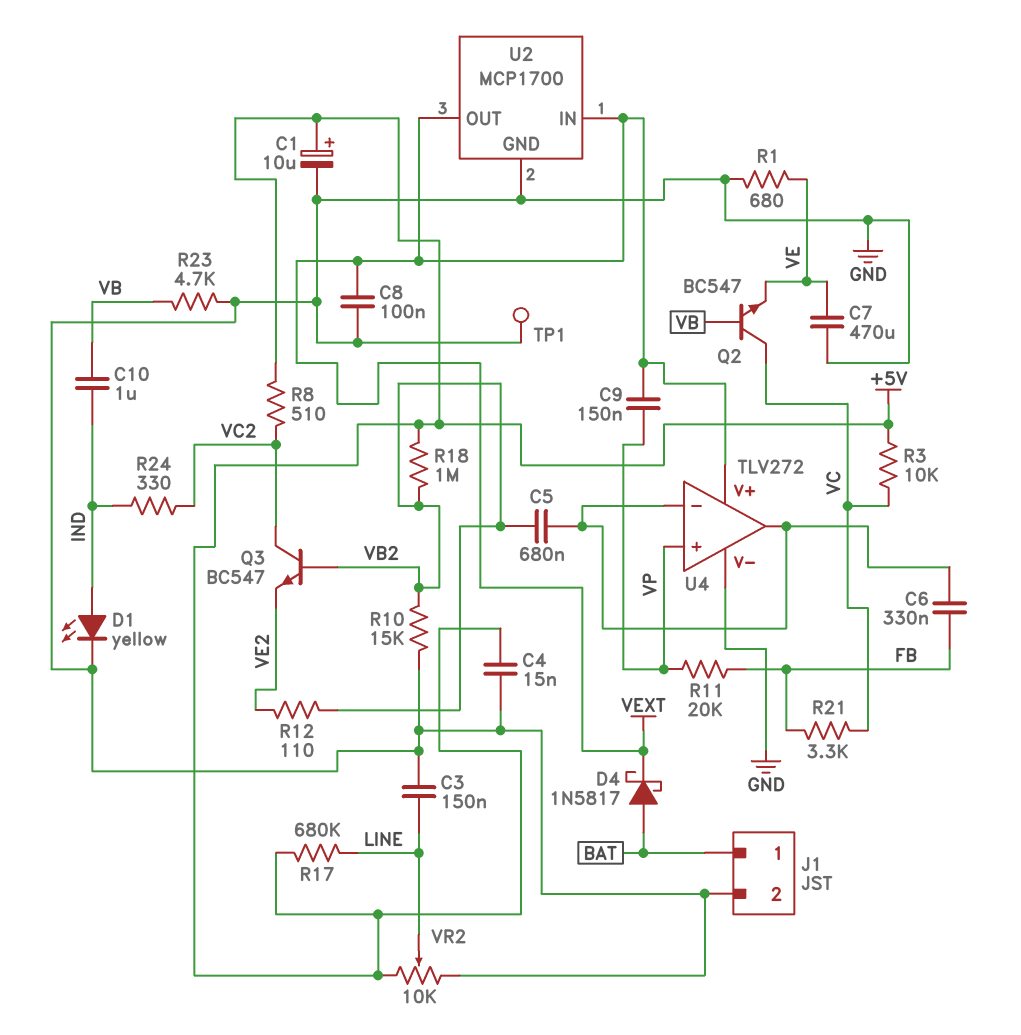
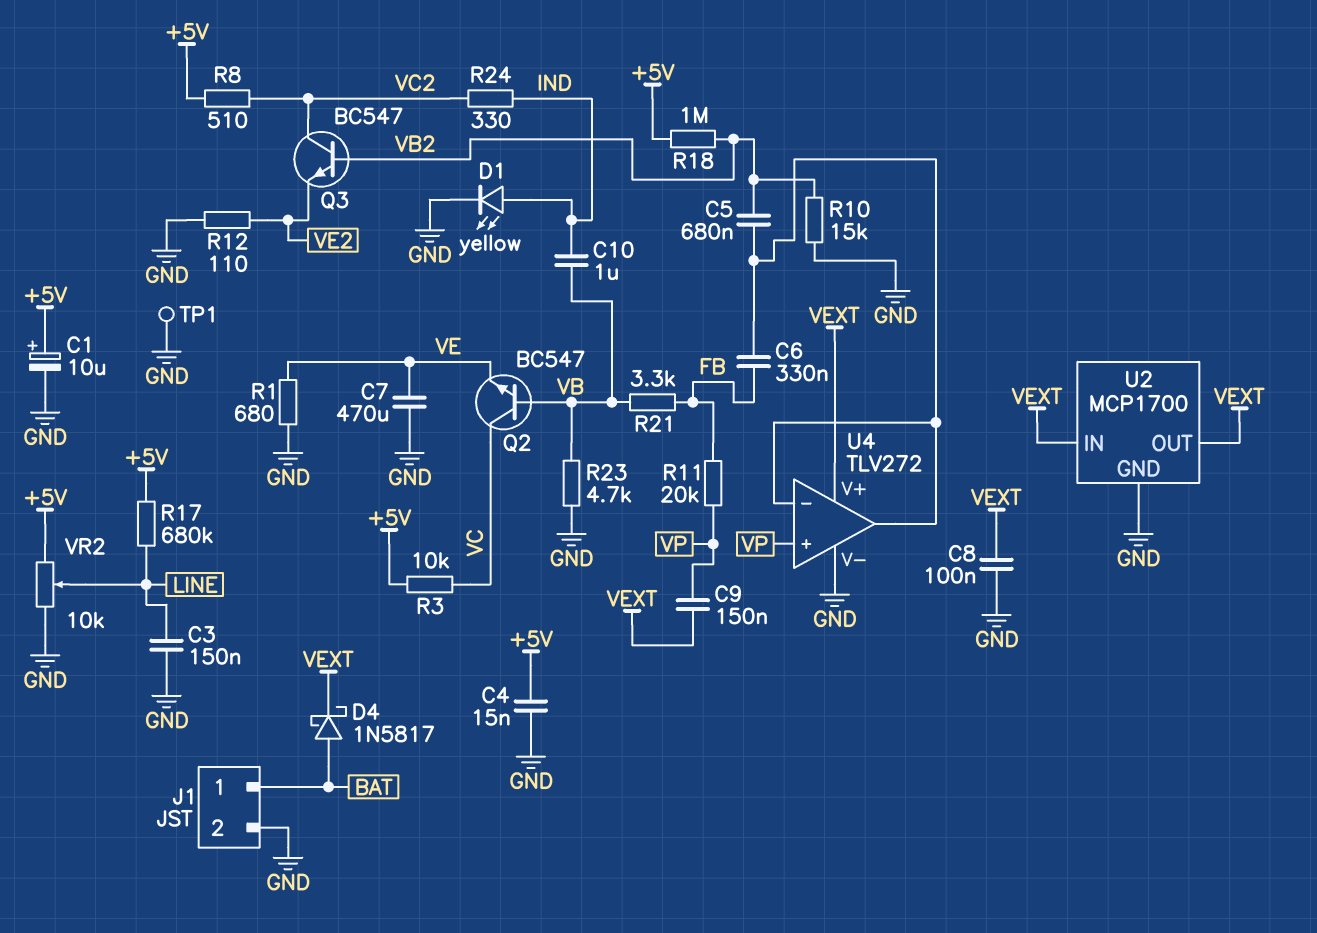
R12: 110 (VB2, VE2) -> 110 (GND, VE2)
R21: 3.3k (FB, VC) -> 3.3k (FB, VB)

